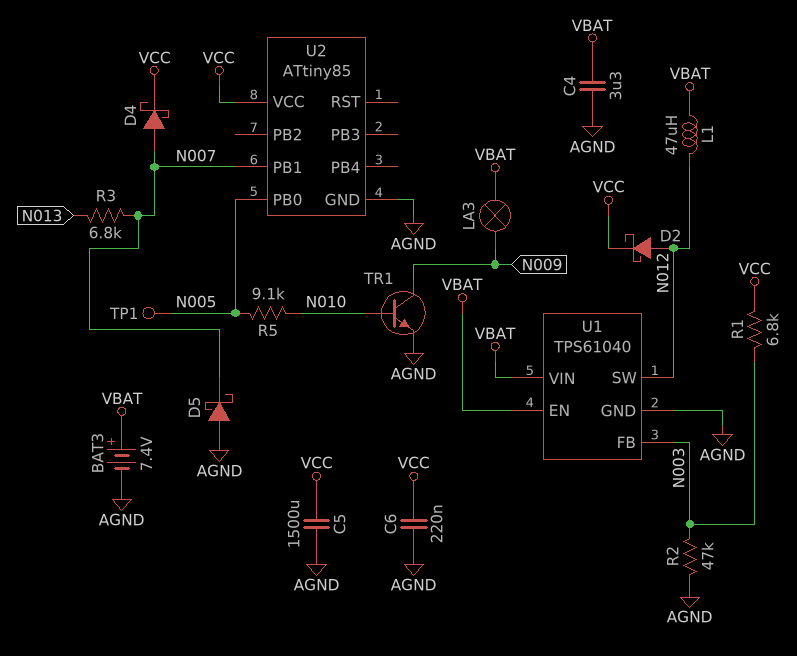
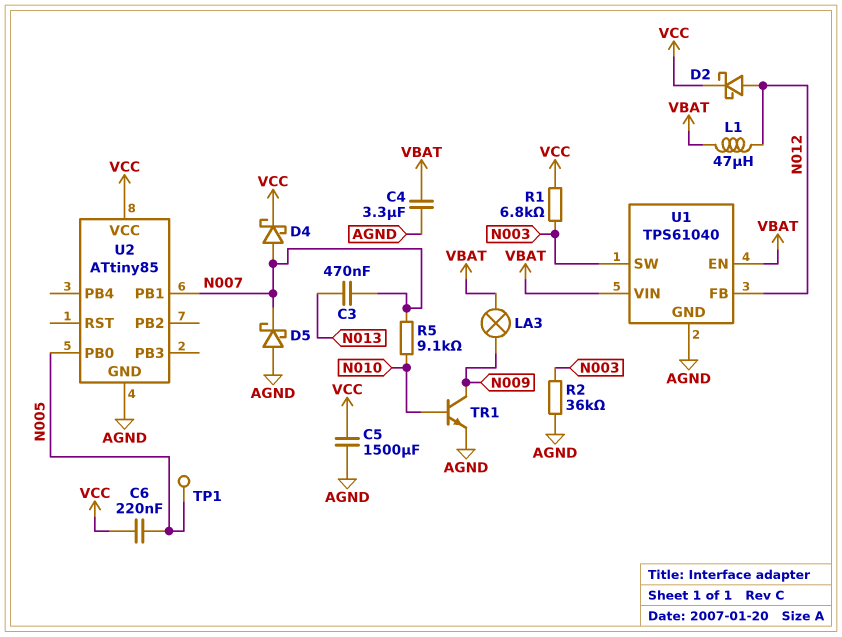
BAT3: 7.4V (plus VBAT, minus AGND) -> none
C3: none -> 470nF (N007, N013)
C6: 220nF (AGND, VCC) -> 220nF (N005, VCC)
R2: 47k (AGND, N003) -> 36k (AGND, N003)
R3: 6.8k (N007, N013) -> none
R5: 9.1k (N005, N010) -> 9.1k (N007, N010)
U1 pin FB: N003 -> N012
U1 pin SW: N012 -> N003

